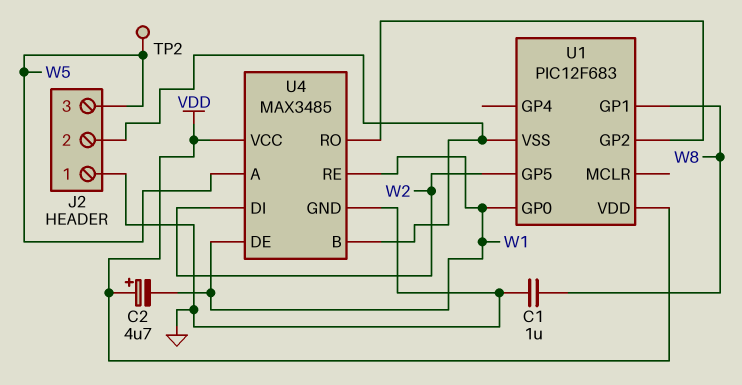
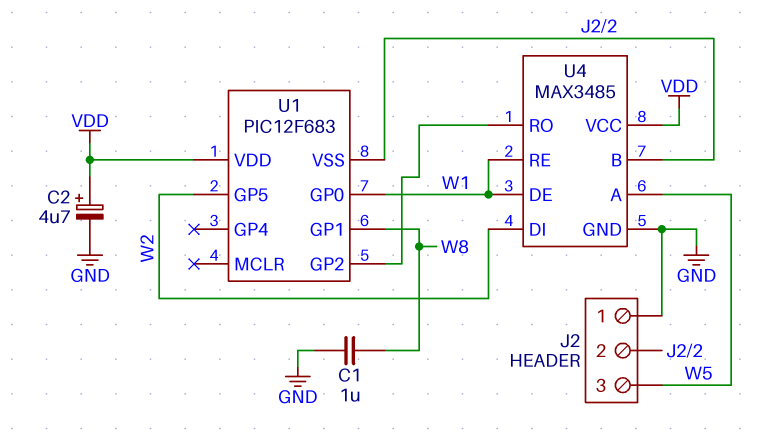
C2: 4.7uF (plus VDD, minus W1) -> 4.7uF (plus VDD, minus GND)
TP2: test point (W5) -> none

